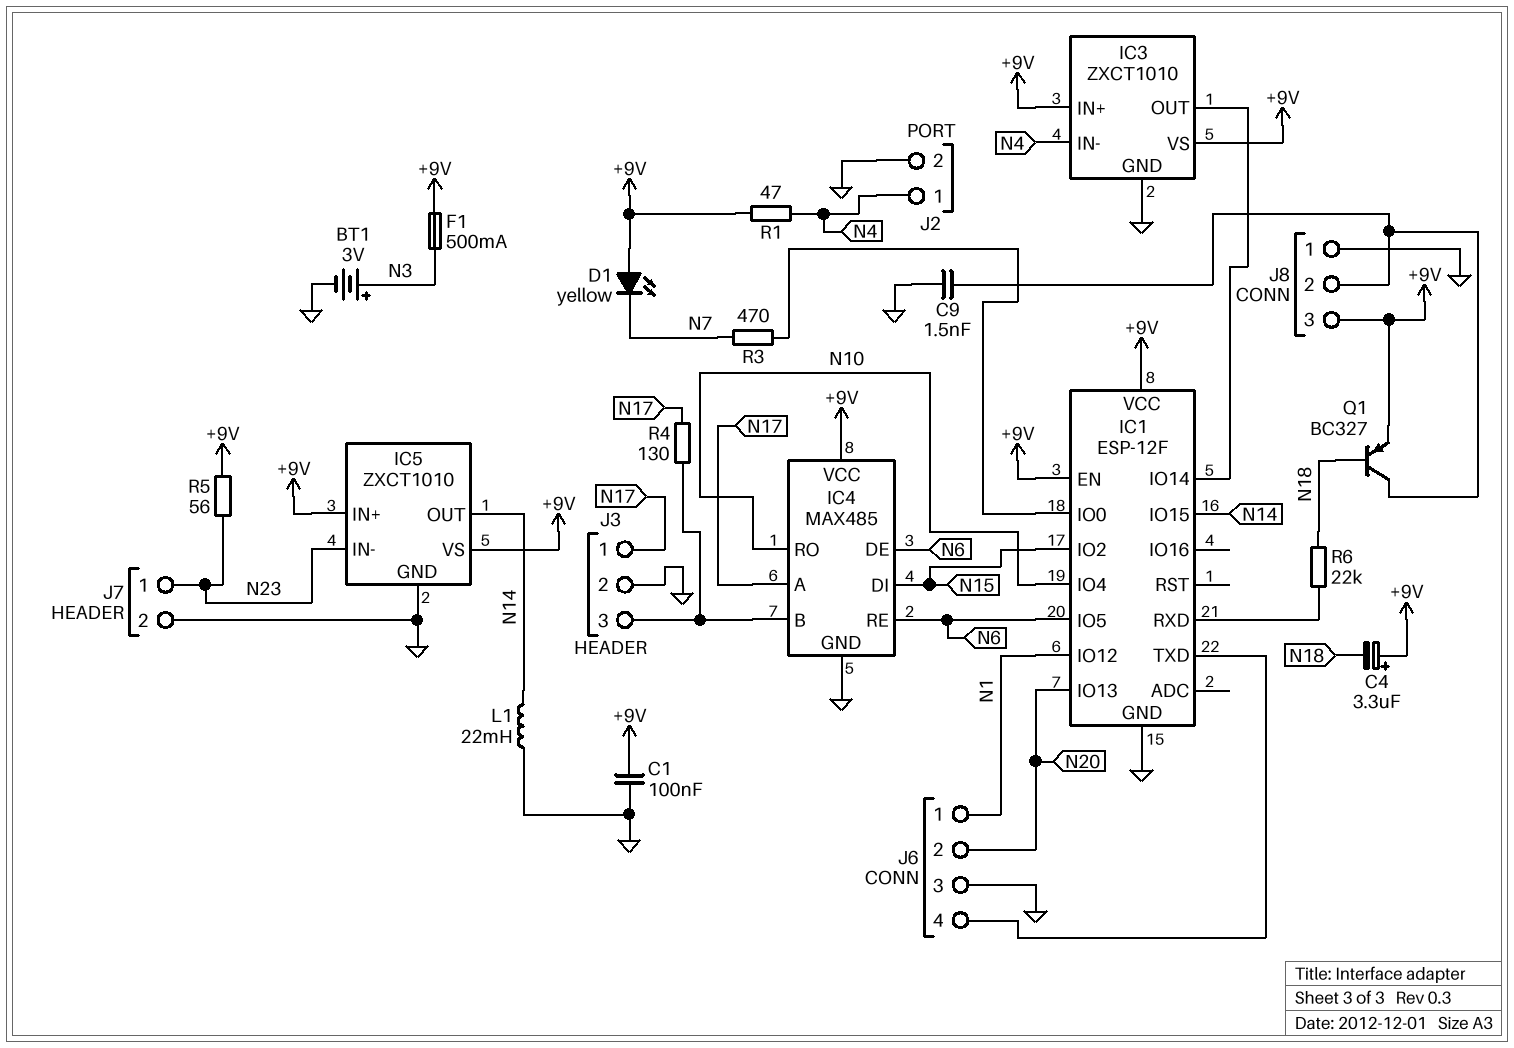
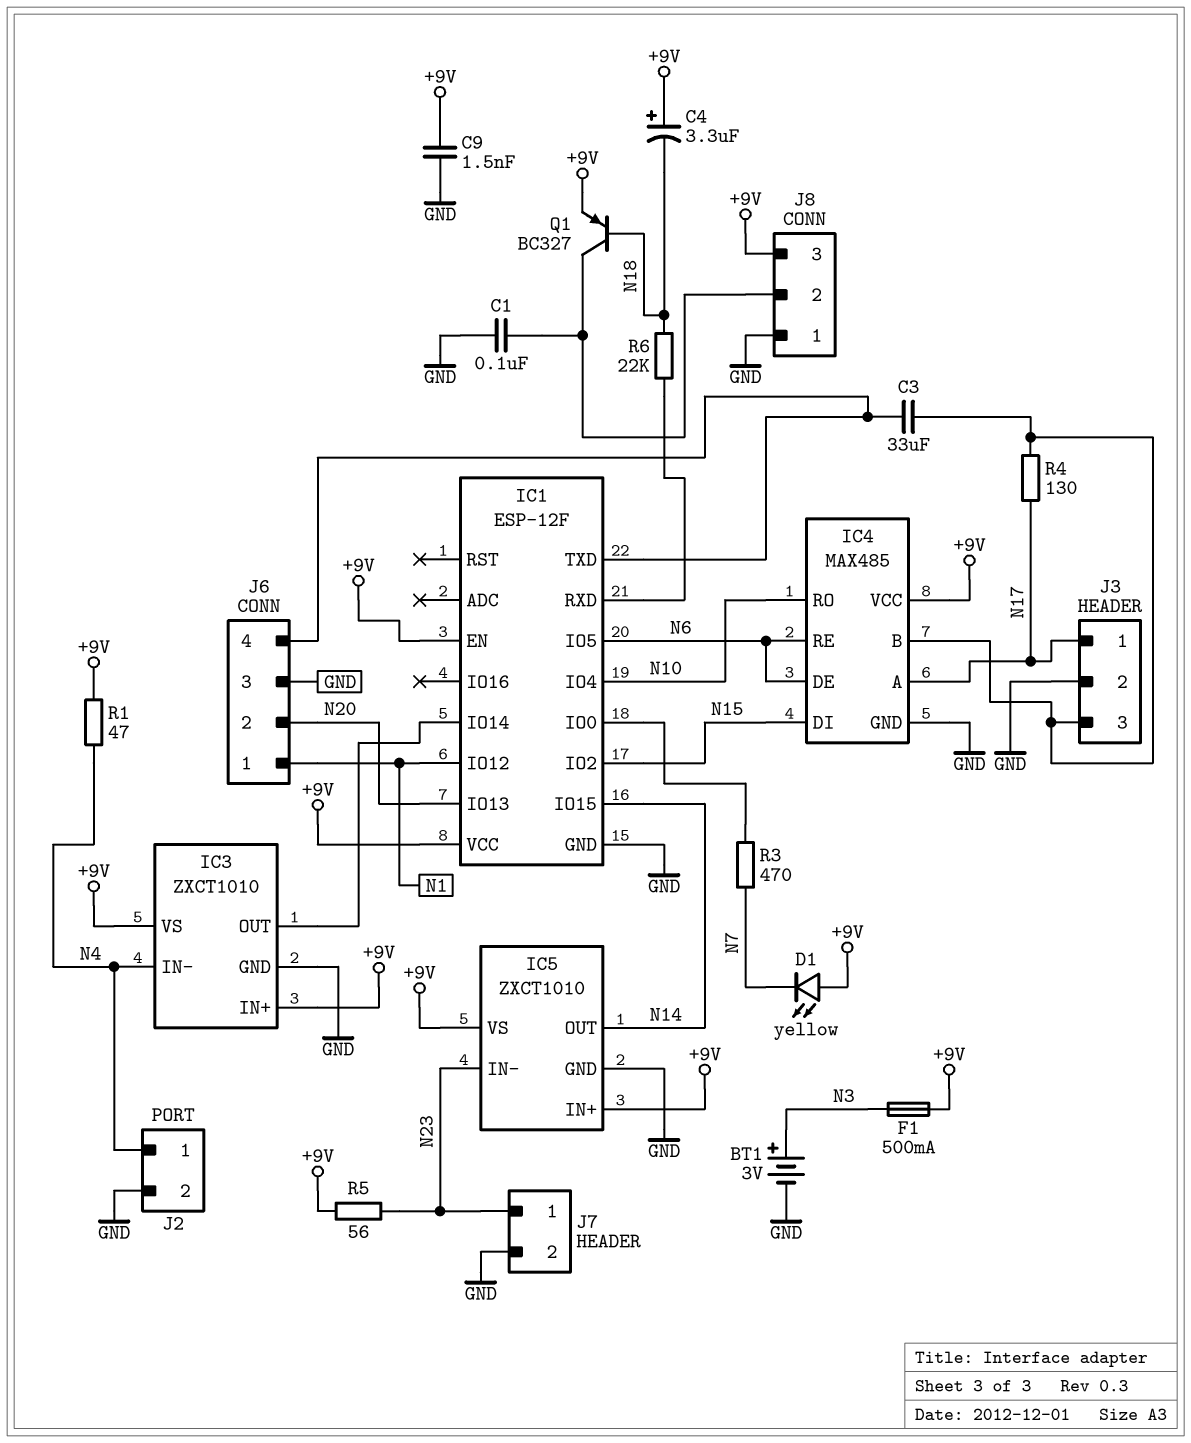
C1: 100nF (+9V, GND) -> 100nF (GND, J8/2)
C3: none -> 33uF (IC1/TXD, IC4/B)
C9: 1.5nF (GND, J8/2) -> 1.5nF (+9V, GND)
L1: 22mH (GND, N14) -> none

